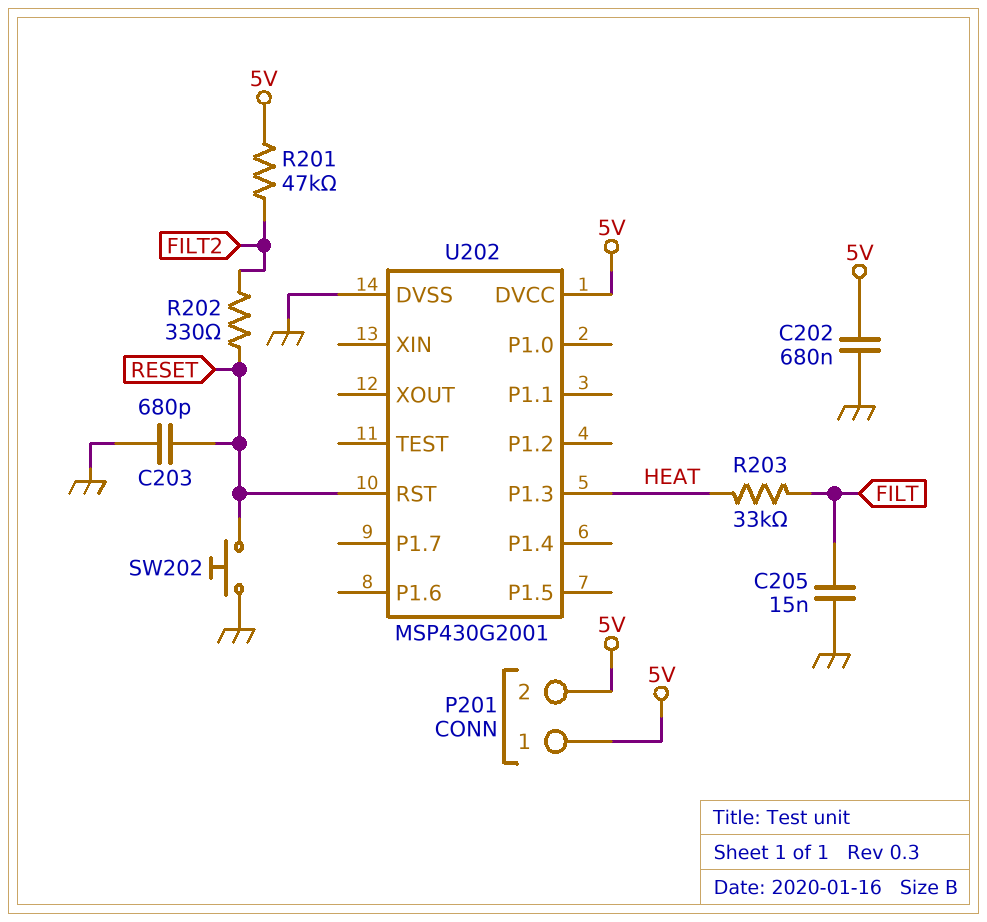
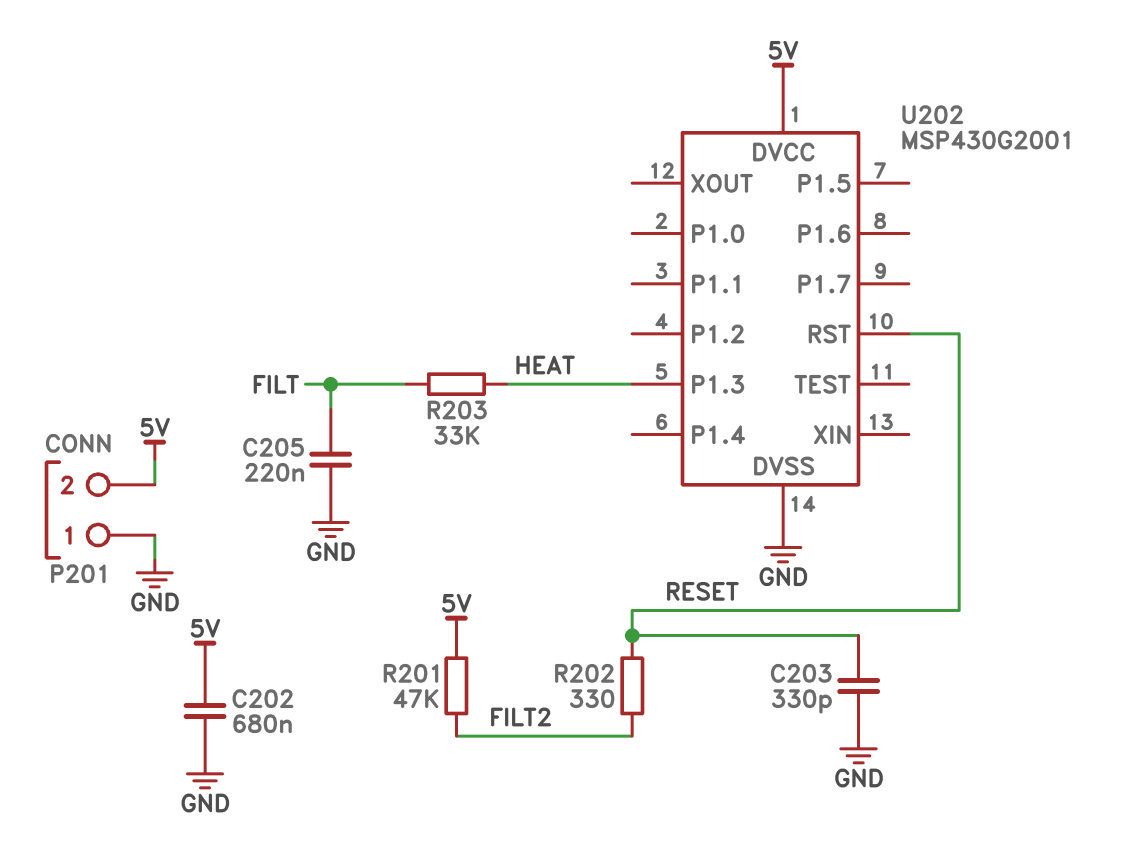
C203: 680pF (GND, RESET) -> 330pF (GND, RESET)
C205: 15nF (FILT, GND) -> 220nF (FILT, GND)
P201 pin 1: 5V -> GND
SW202: button (GND, RESET) -> none

